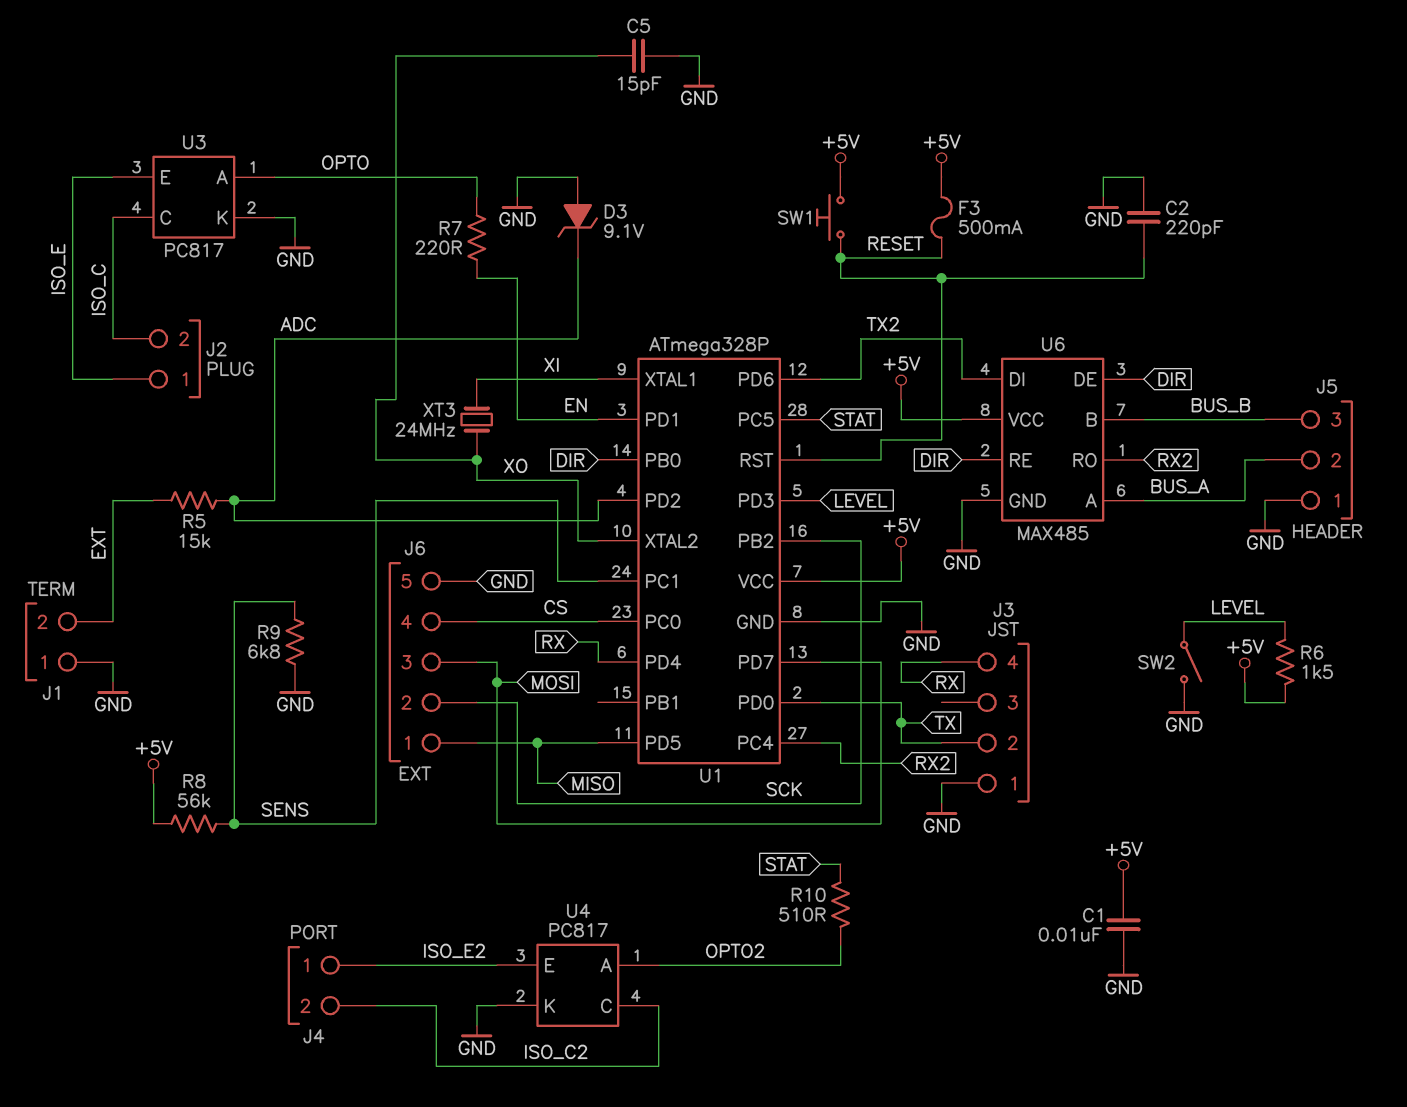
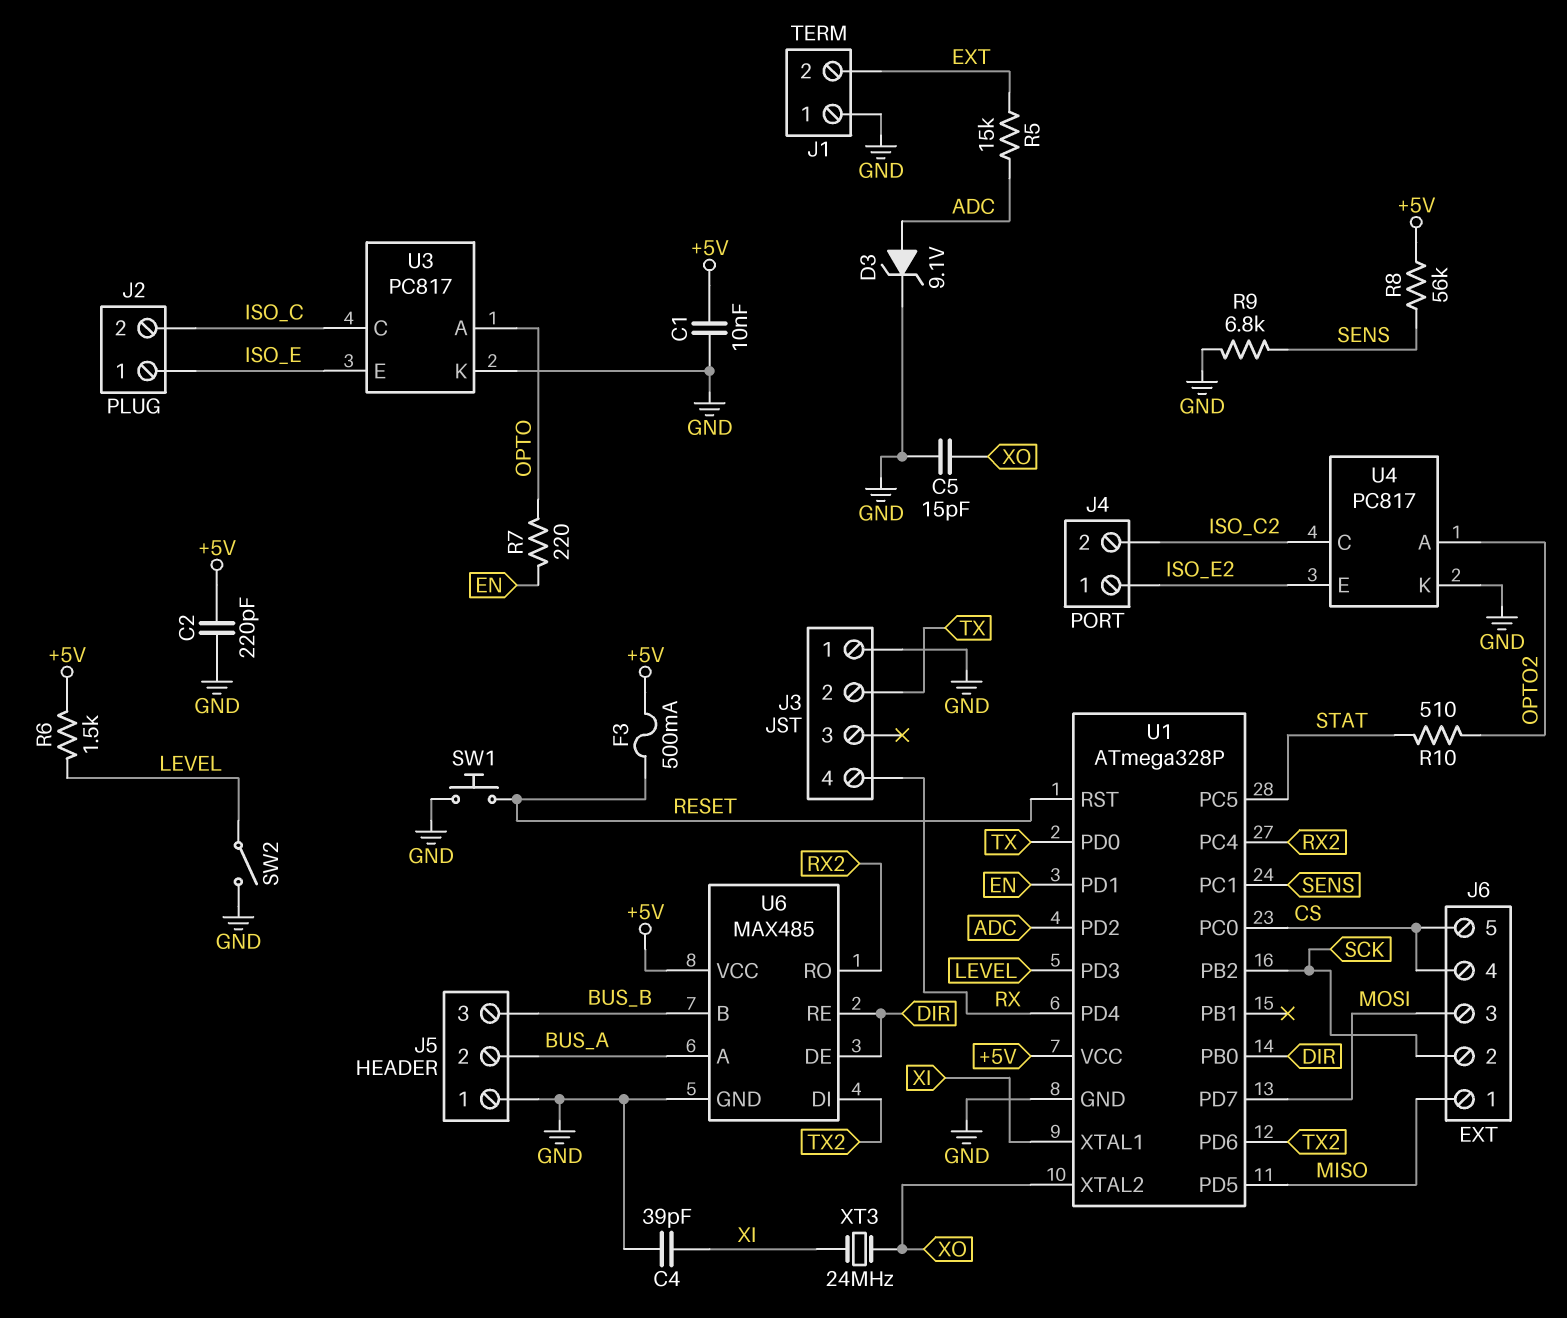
C2: 220pF (GND, RESET) -> 220pF (+5V, GND)
C4: none -> 39pF (GND, XI)
D3: zener 9.1V (A GND, K ADC) -> zener 9.1V (A ADC, K GND)
J6 pin 5: GND -> CS
SW1: button (+5V, RESET) -> button (GND, RESET)

